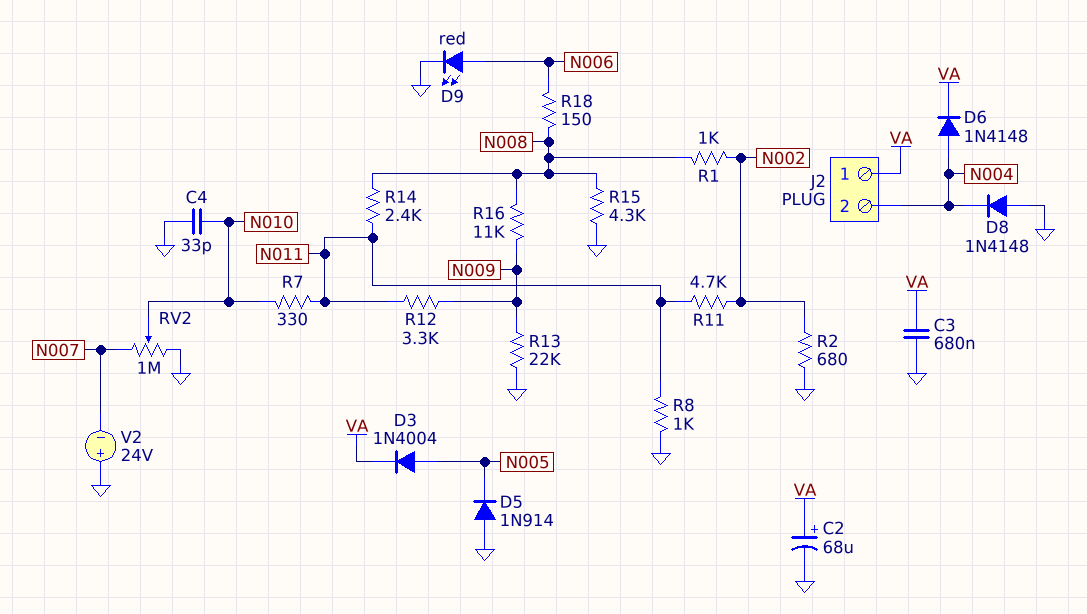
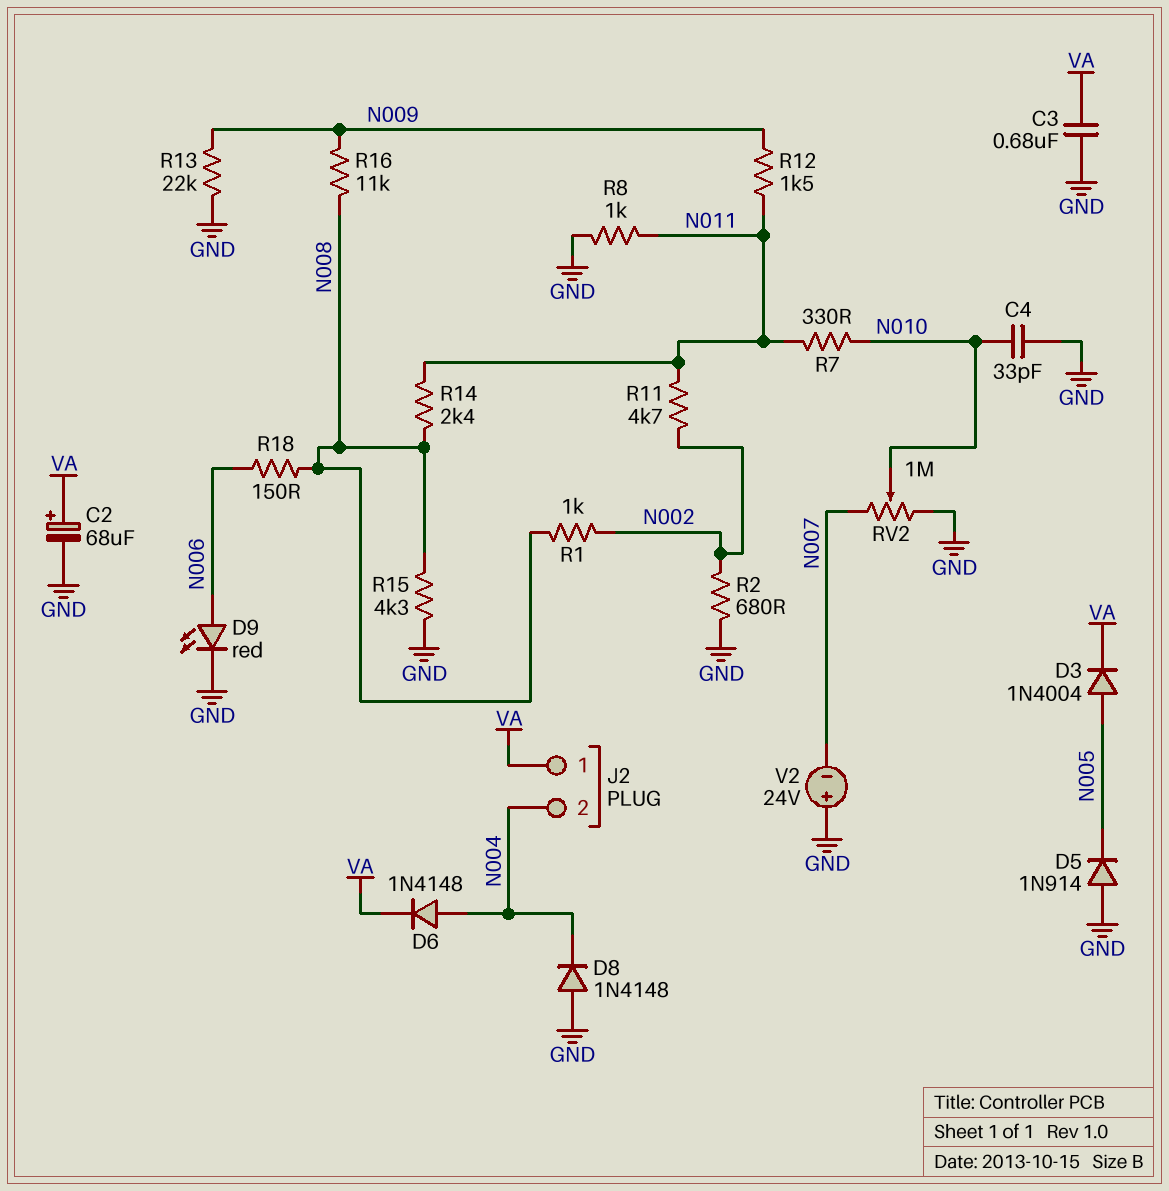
R12: 3.3k (N009, N011) -> 1.5k (N009, N011)

